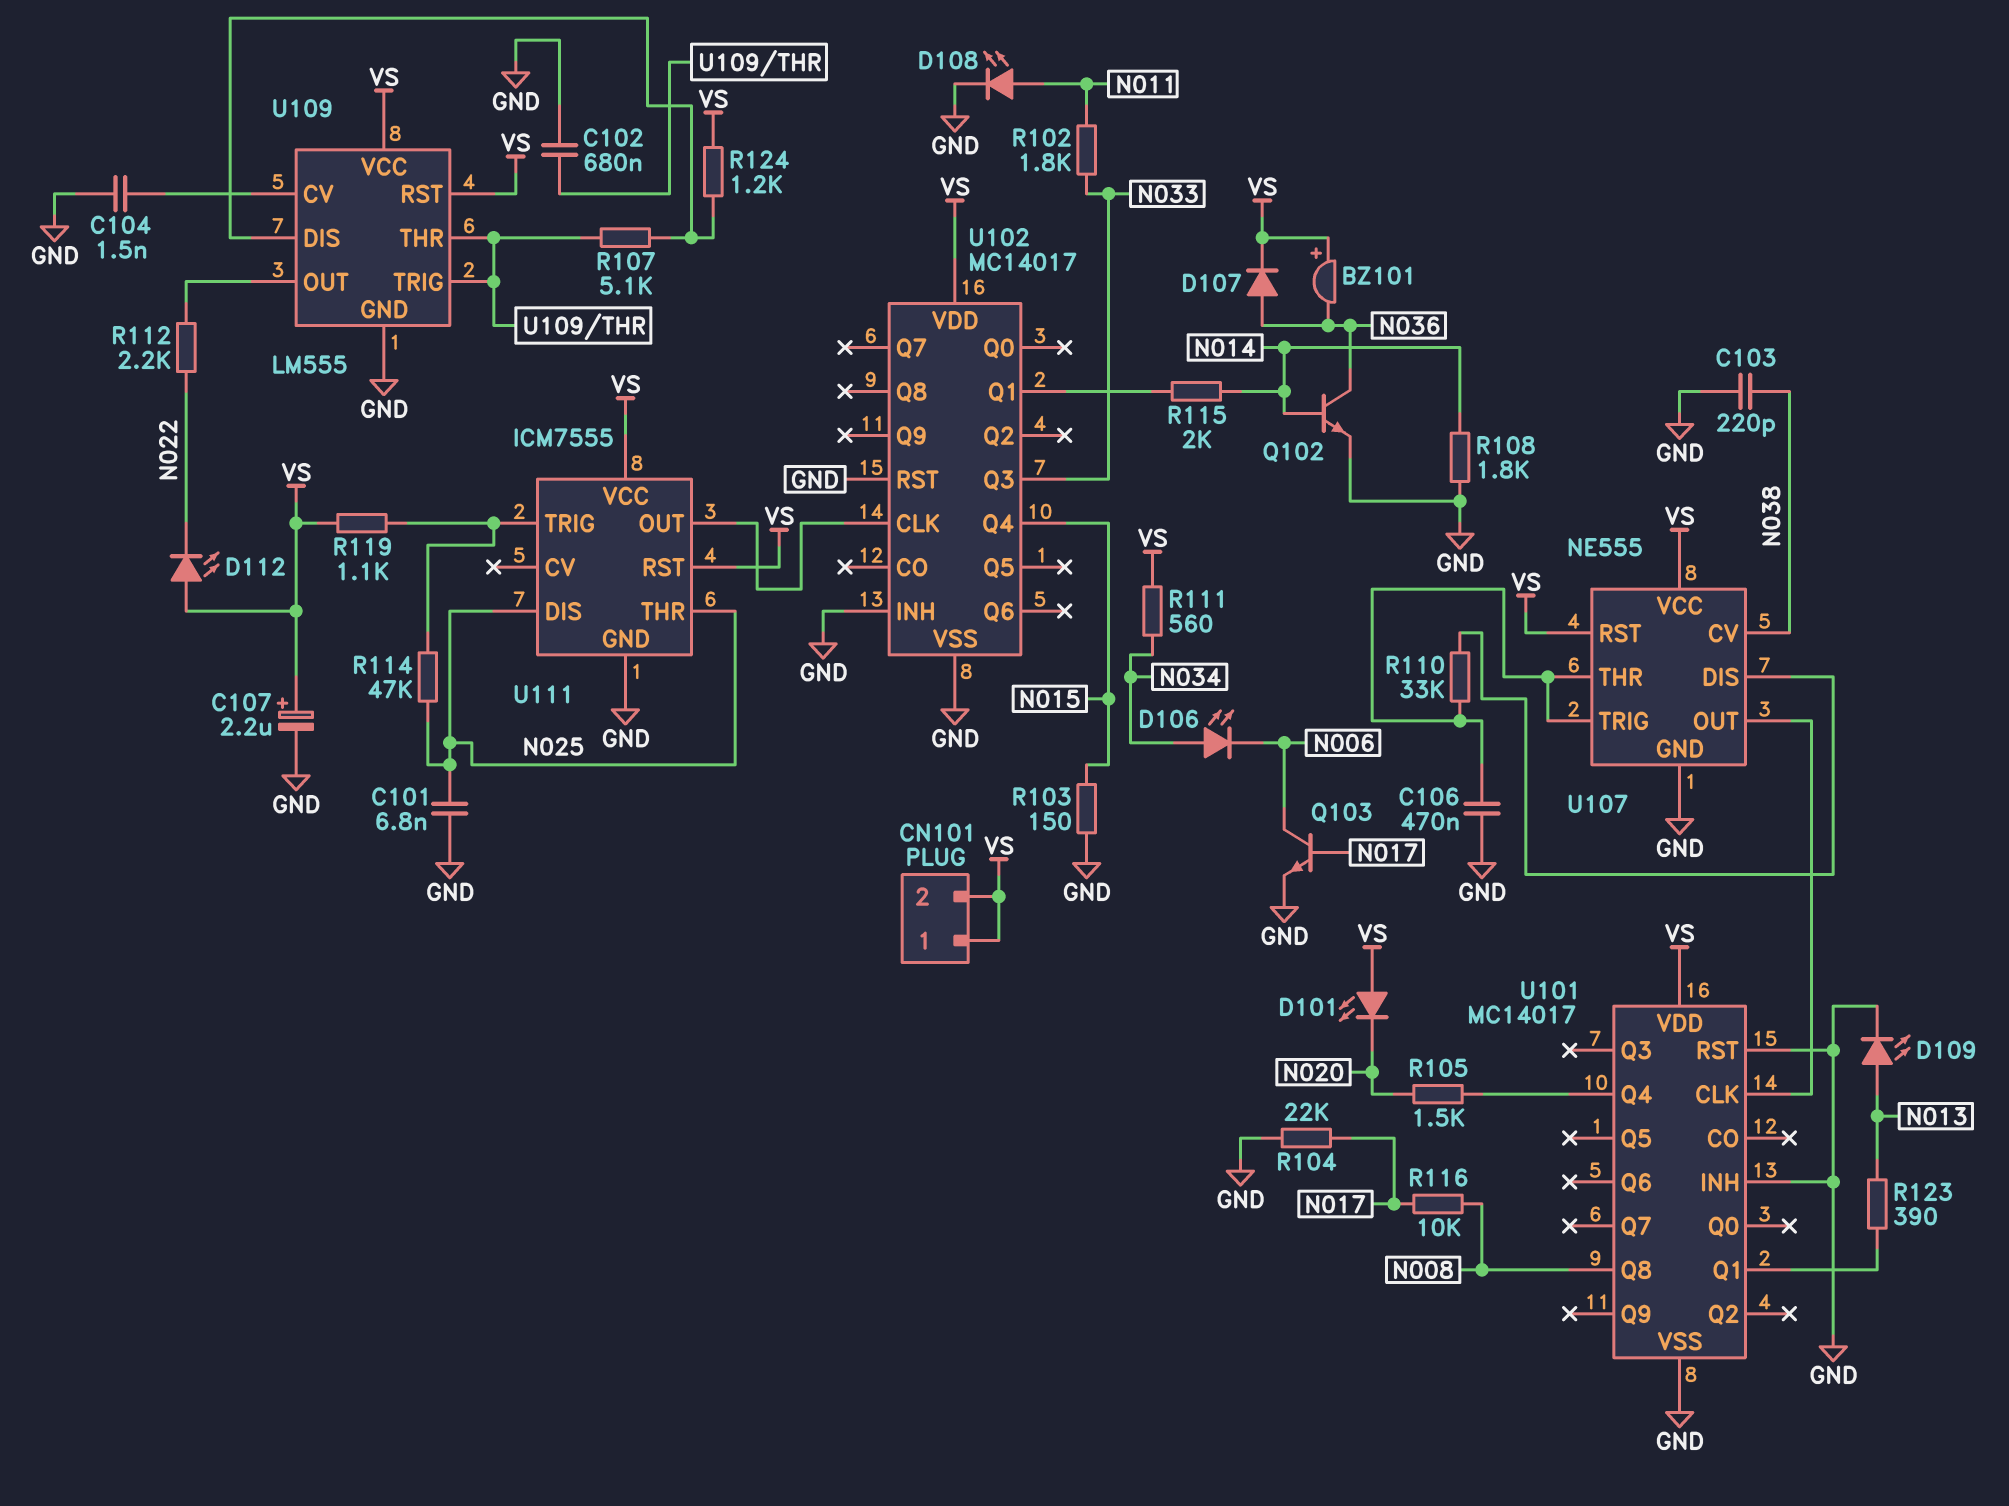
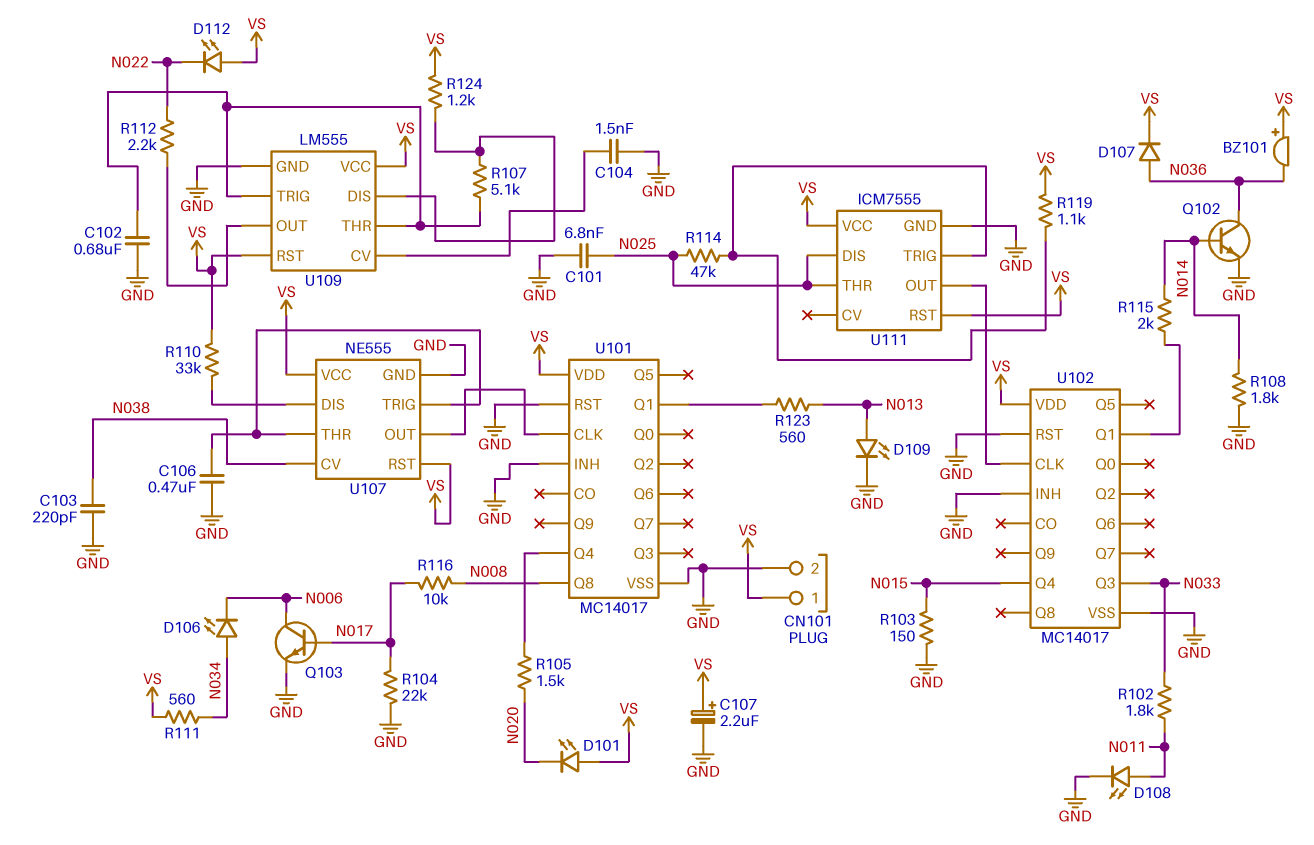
CN101 pin 2: VS -> GND
R110: 33k (U107/DIS, U107/THR) -> 33k (U107/DIS, VS)
R123: 390 (N013, U101/Q1) -> 560 (N013, U101/Q1)

